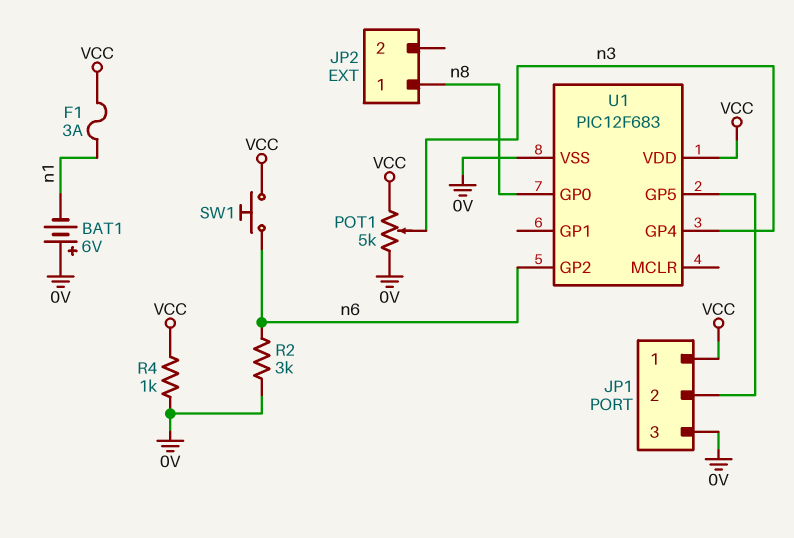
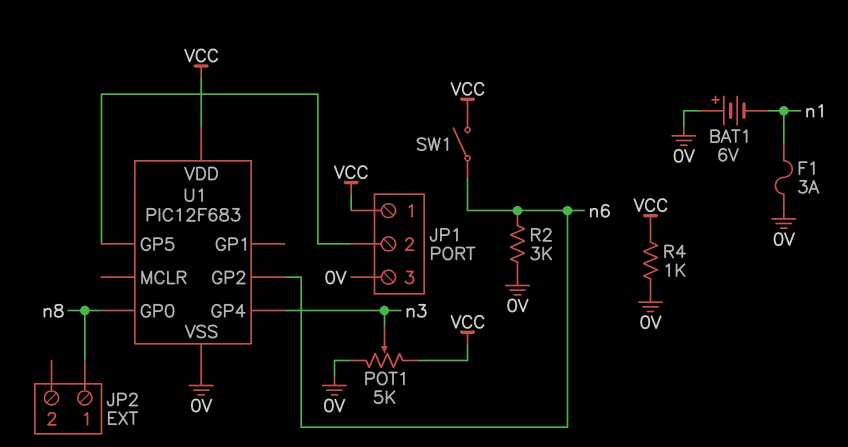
F1: 3A (VCC, n1) -> 3A (0V, n1)
SW1: button (VCC, n6) -> switch (VCC, n6)

